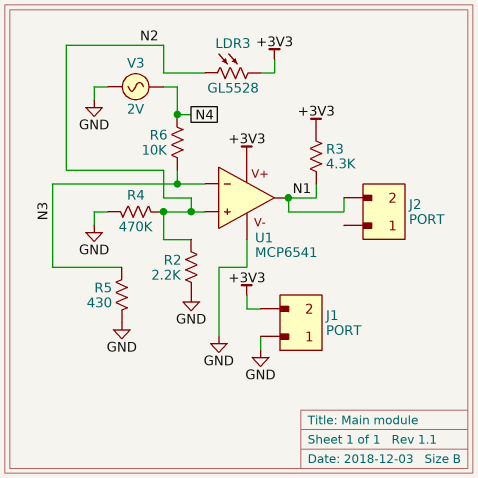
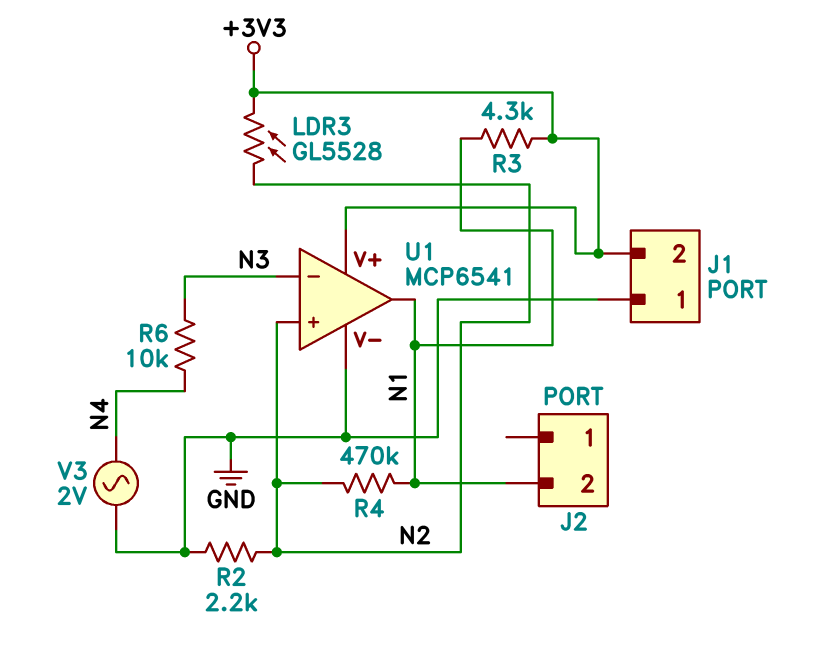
R4: 470k (GND, N2) -> 470k (N1, N2)
R5: 430 (GND, N3) -> none

